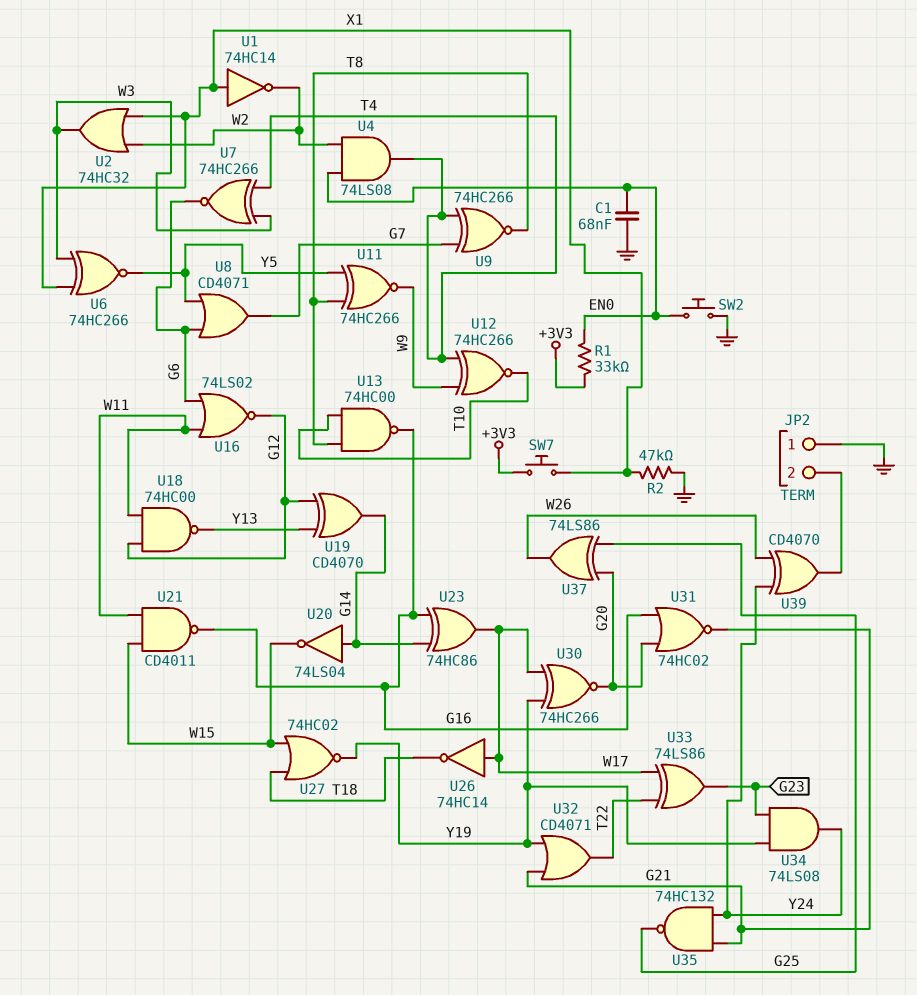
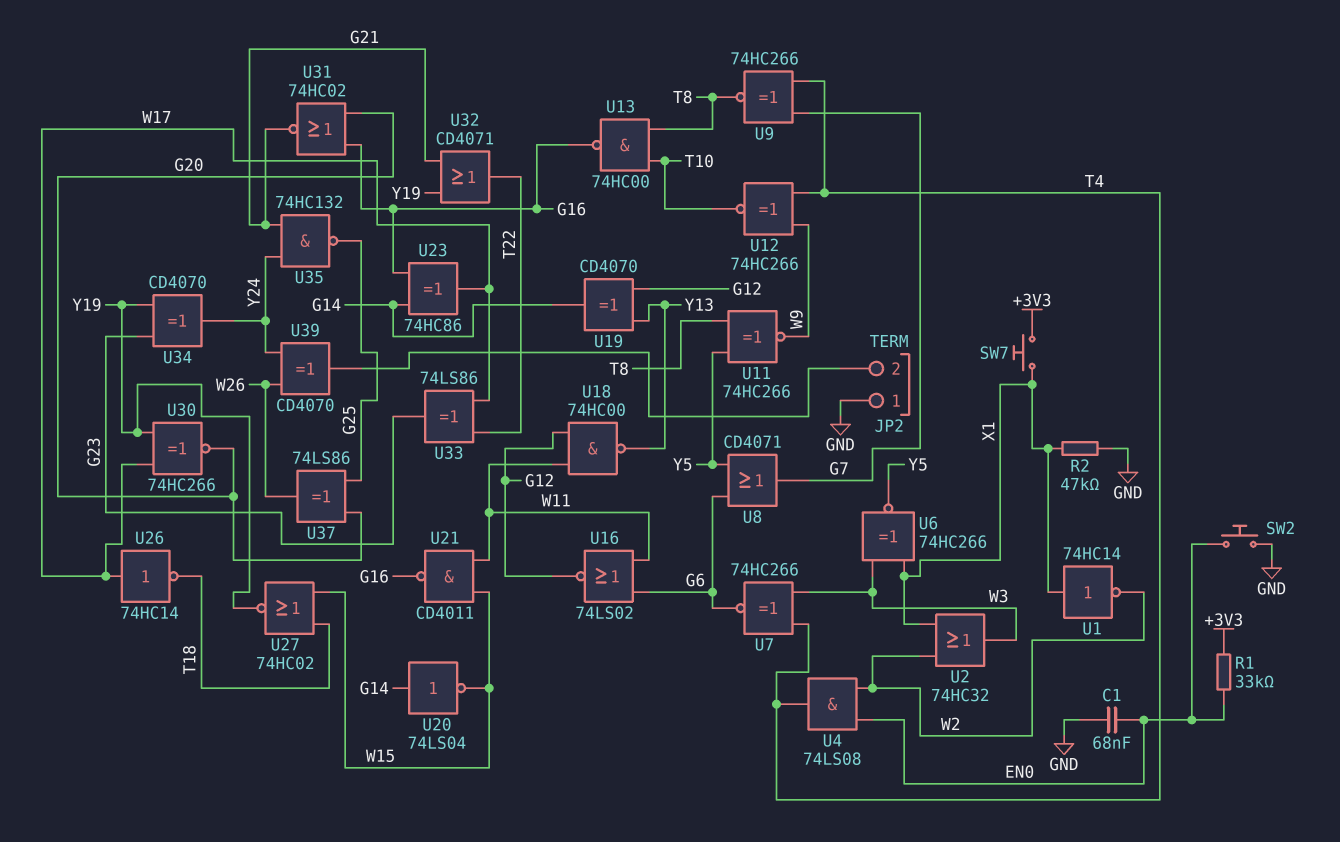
U34: AND 74LS08 (in G23, in Y19, out Y24) -> XOR CD4070 (in G23, in Y19, out Y24)

